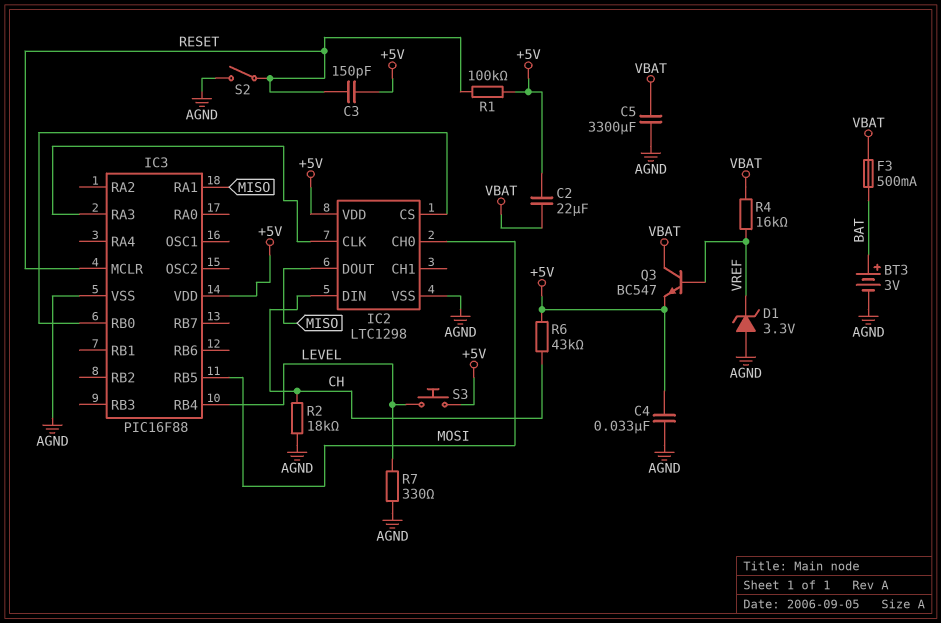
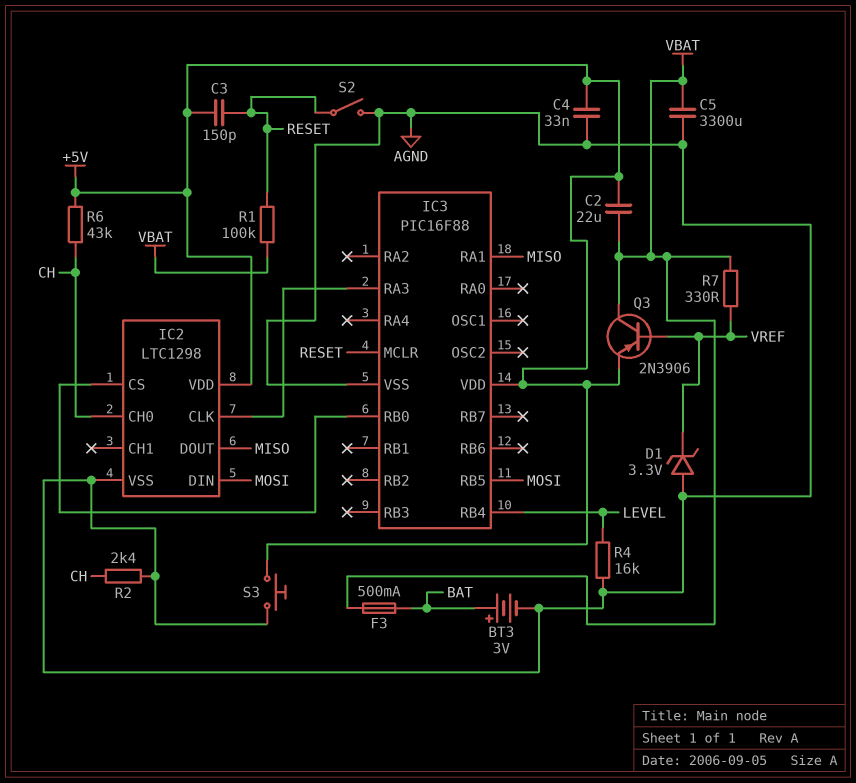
IC2 pin CH0: MOSI -> CH
IC2 pin DIN: CH -> MOSI
Q3: NPN BC547 (B VREF, C VBAT, E +5V) -> PNP 2N3906 (B VREF, C VBAT, E +5V)
R1: 100k (+5V, RESET) -> 100k (RESET, VBAT)
R2: 18k (AGND, CH) -> 2.4k (AGND, CH)
R4: 16k (VBAT, VREF) -> 16k (AGND, LEVEL)
R7: 330 (AGND, LEVEL) -> 330 (VBAT, VREF)
S3: button (+5V, LEVEL) -> button (+5V, AGND)

